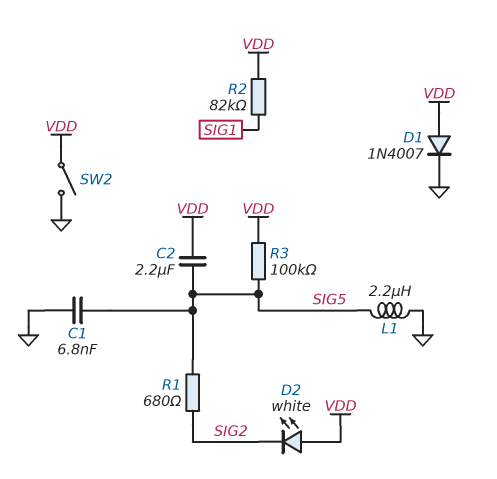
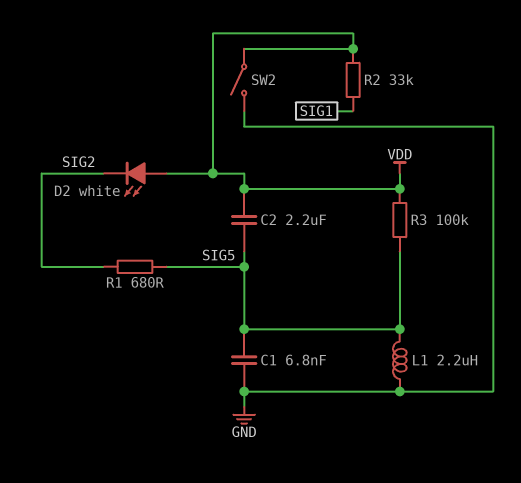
D1: diode 1N4007 (A VDD, K GND) -> none
R2: 82k (SIG1, VDD) -> 33k (SIG1, VDD)

